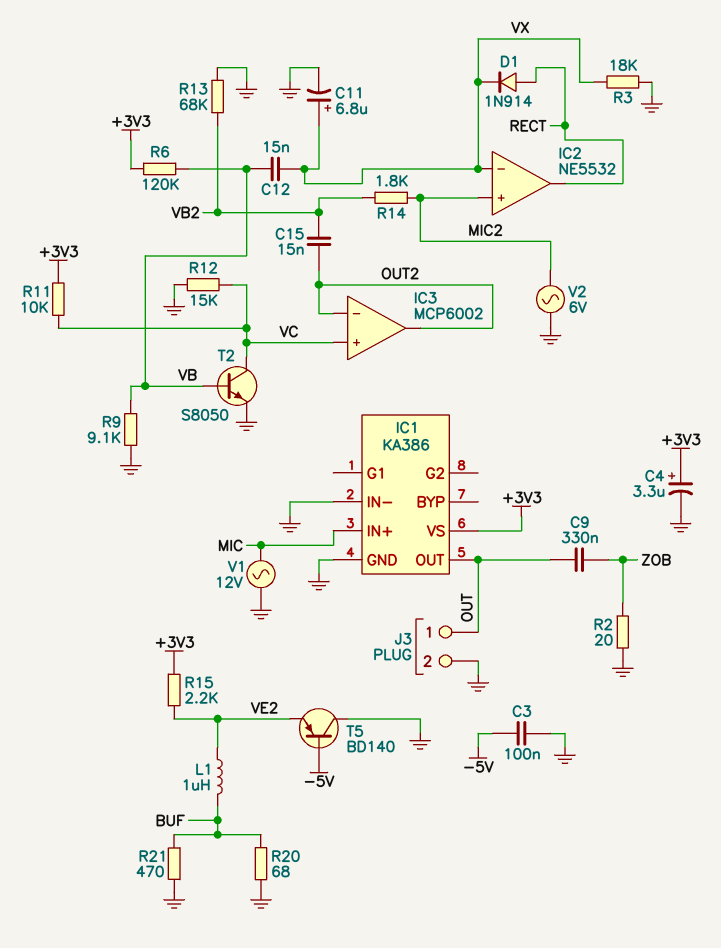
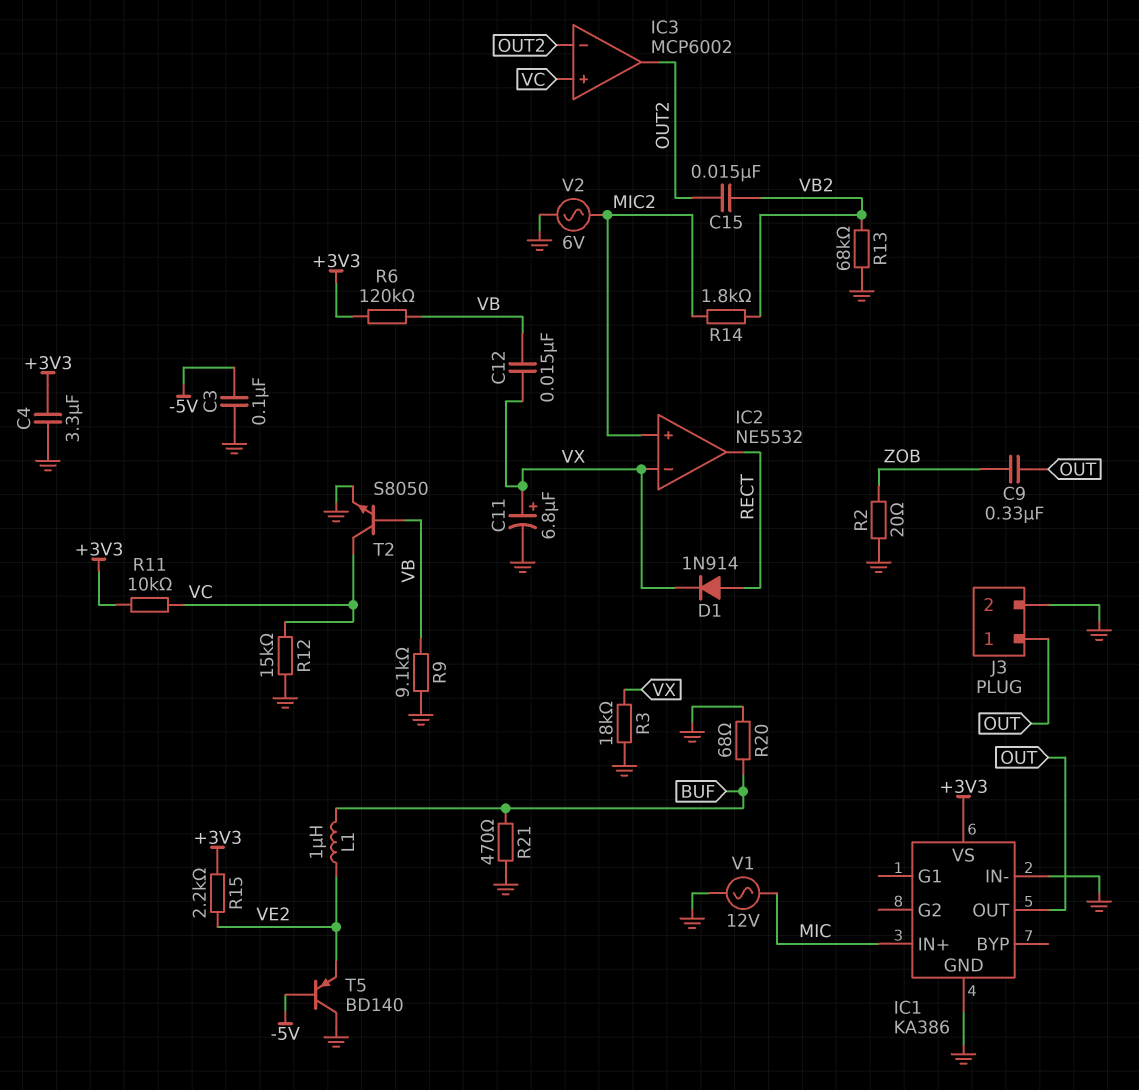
C4: 3.3uF (plus +3V3, minus GND) -> 3.3uF (+3V3, GND)

